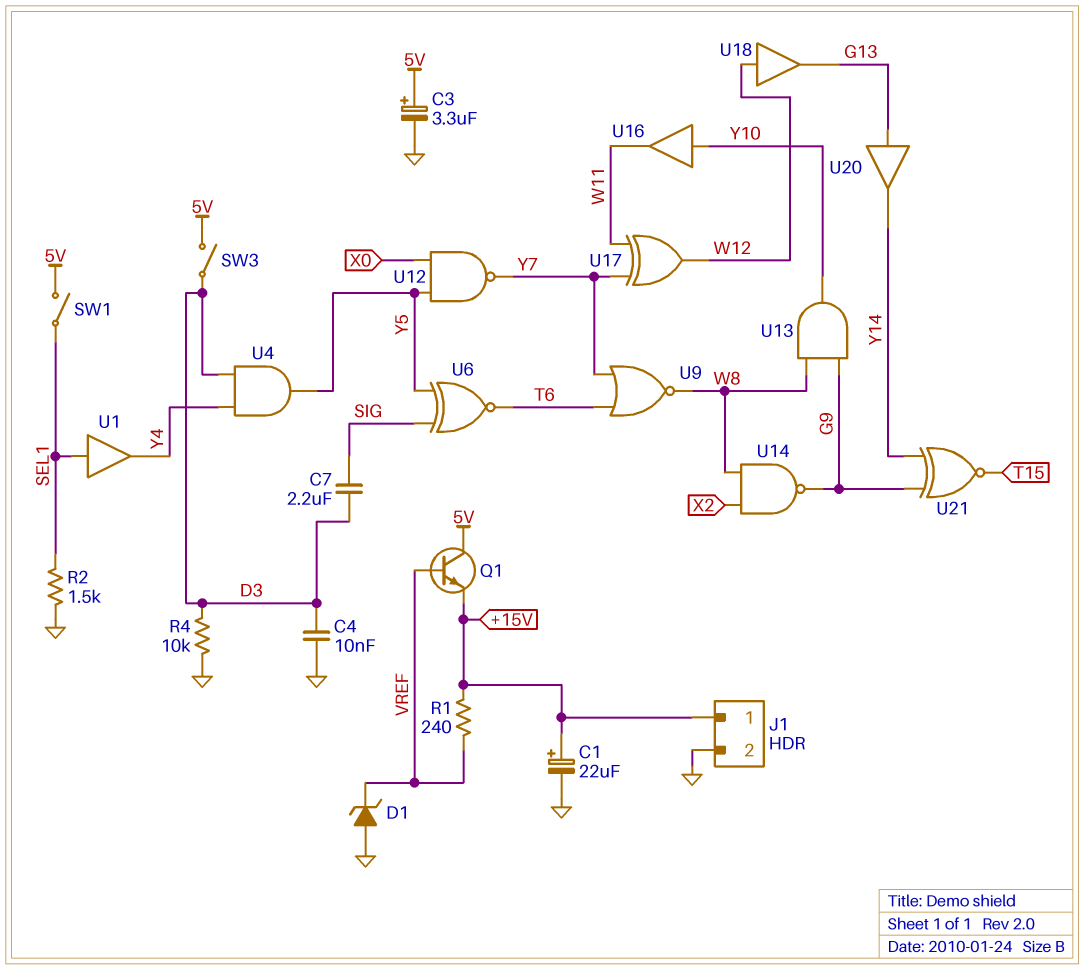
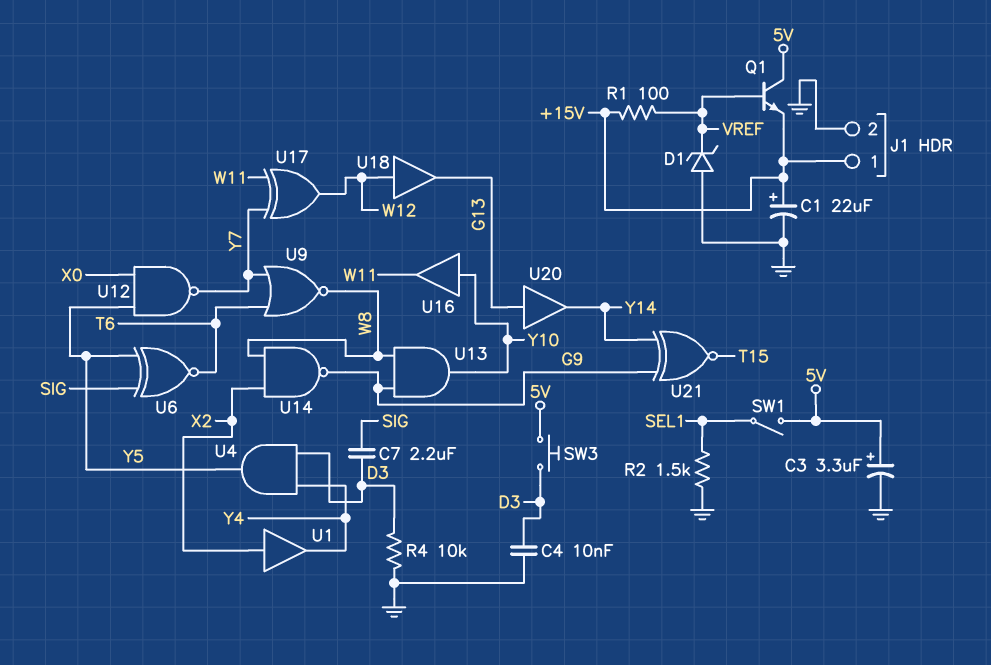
R1: 240 (+15V, VREF) -> 100 (+15V, VREF)
SW3: switch (5V, D3) -> button (5V, D3)
U1: buffer (in SEL1, out Y4) -> buffer (in X2, out Y4)

